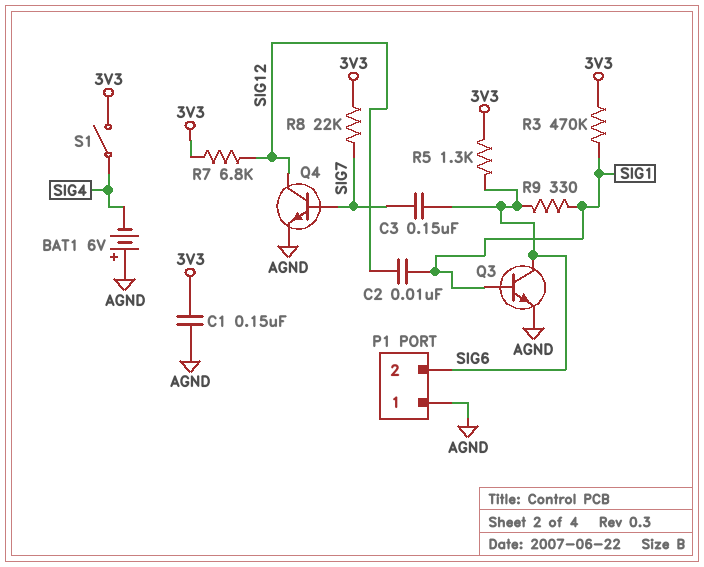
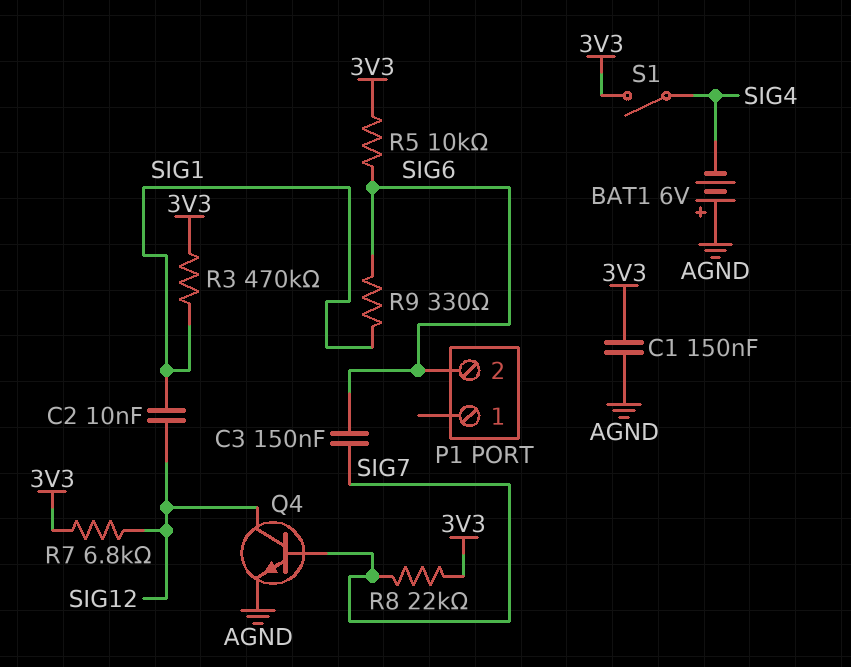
P1 pin 1: AGND -> none
Q3: NPN (B SIG1, C SIG6, E AGND) -> none
R5: 1.3k (3V3, SIG6) -> 10k (3V3, SIG6)

